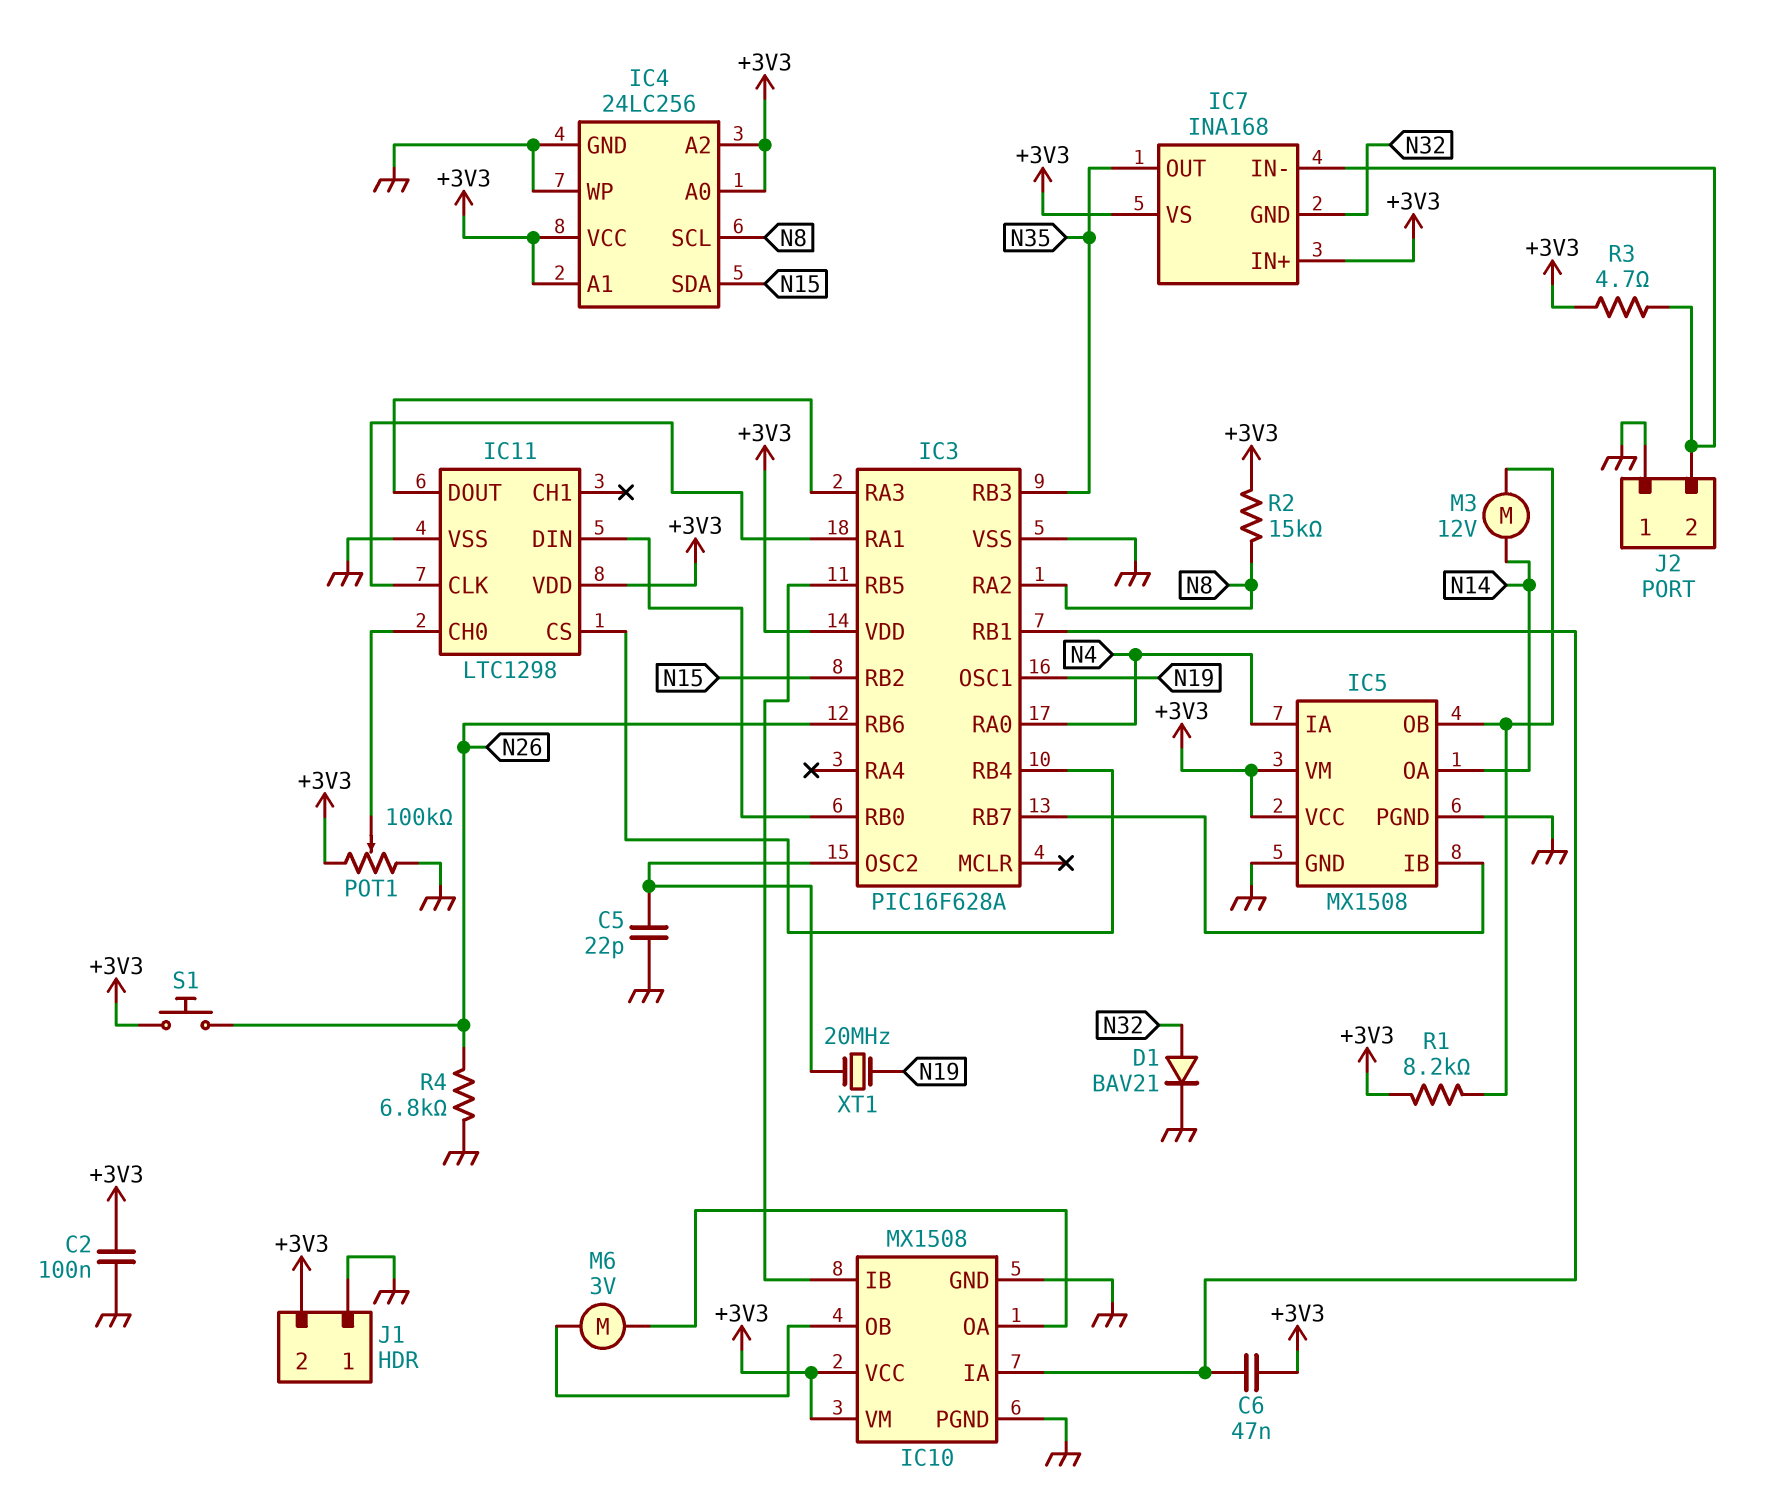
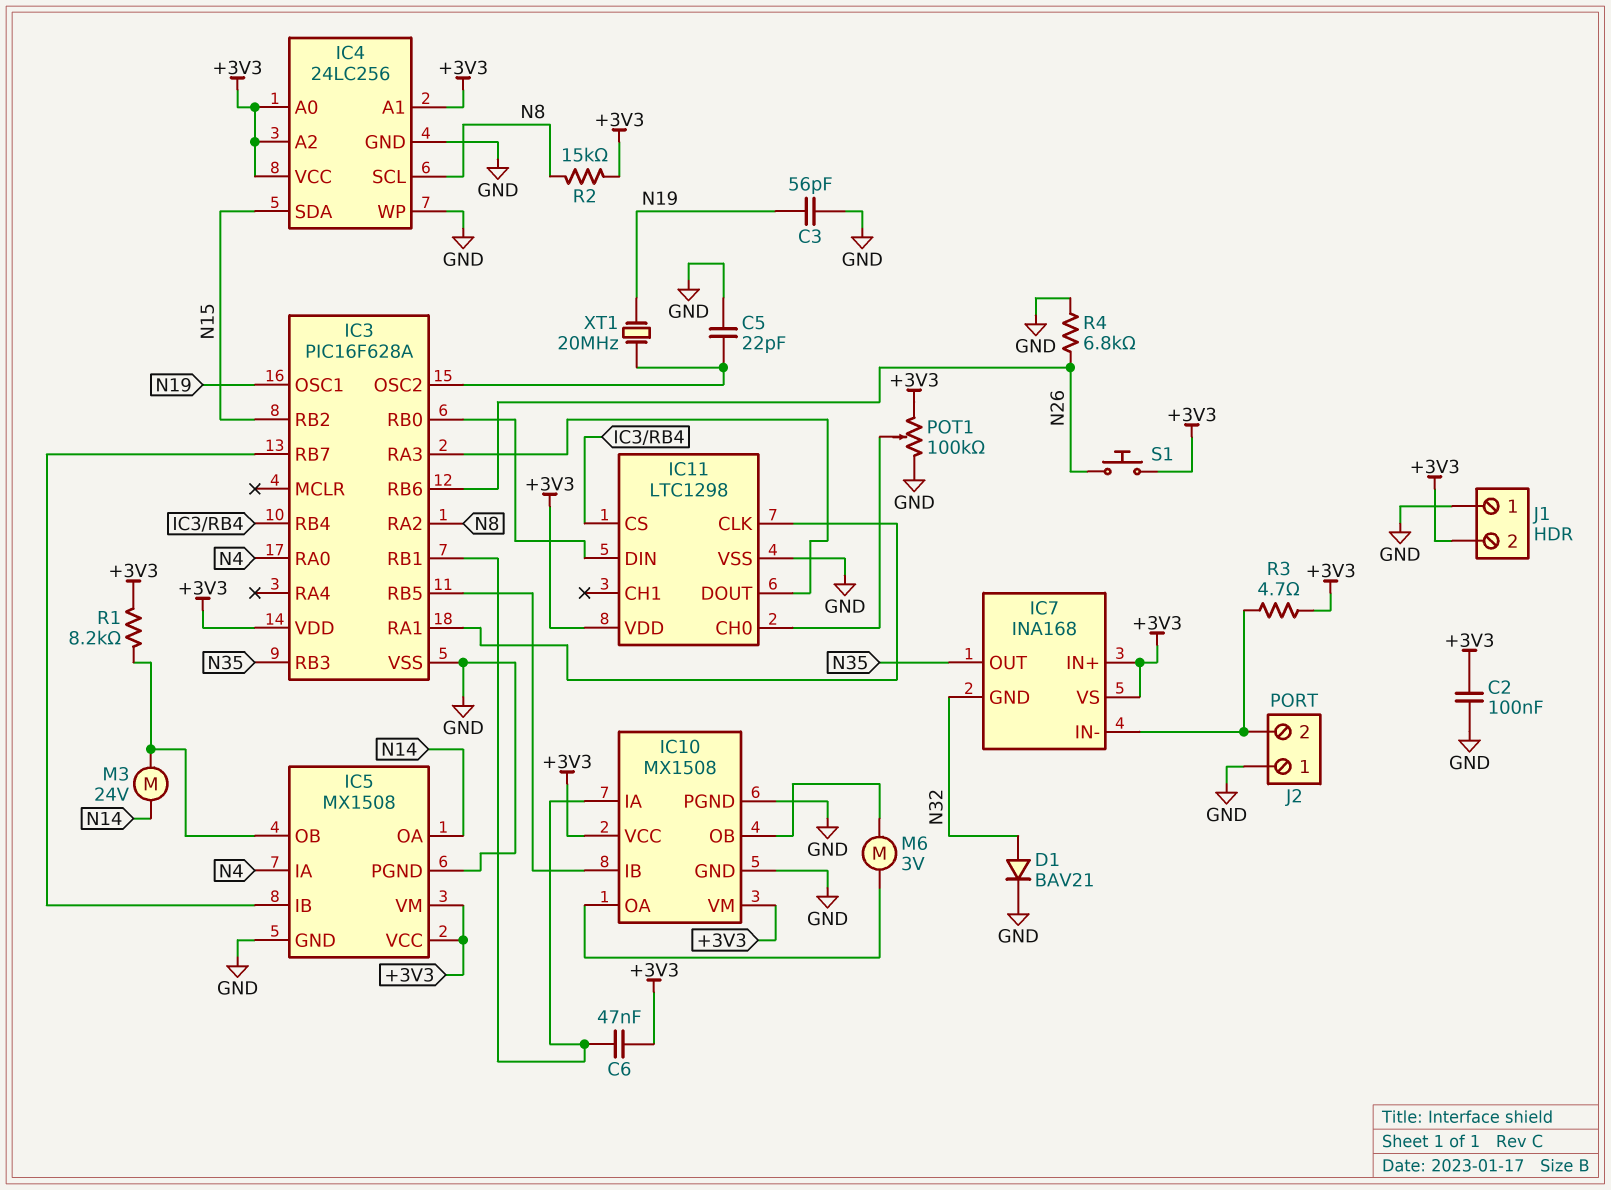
C3: none -> 56pF (GND, N19)
M3: motor 12V (IC5/OB, N14) -> motor 24V (IC5/OB, N14)

